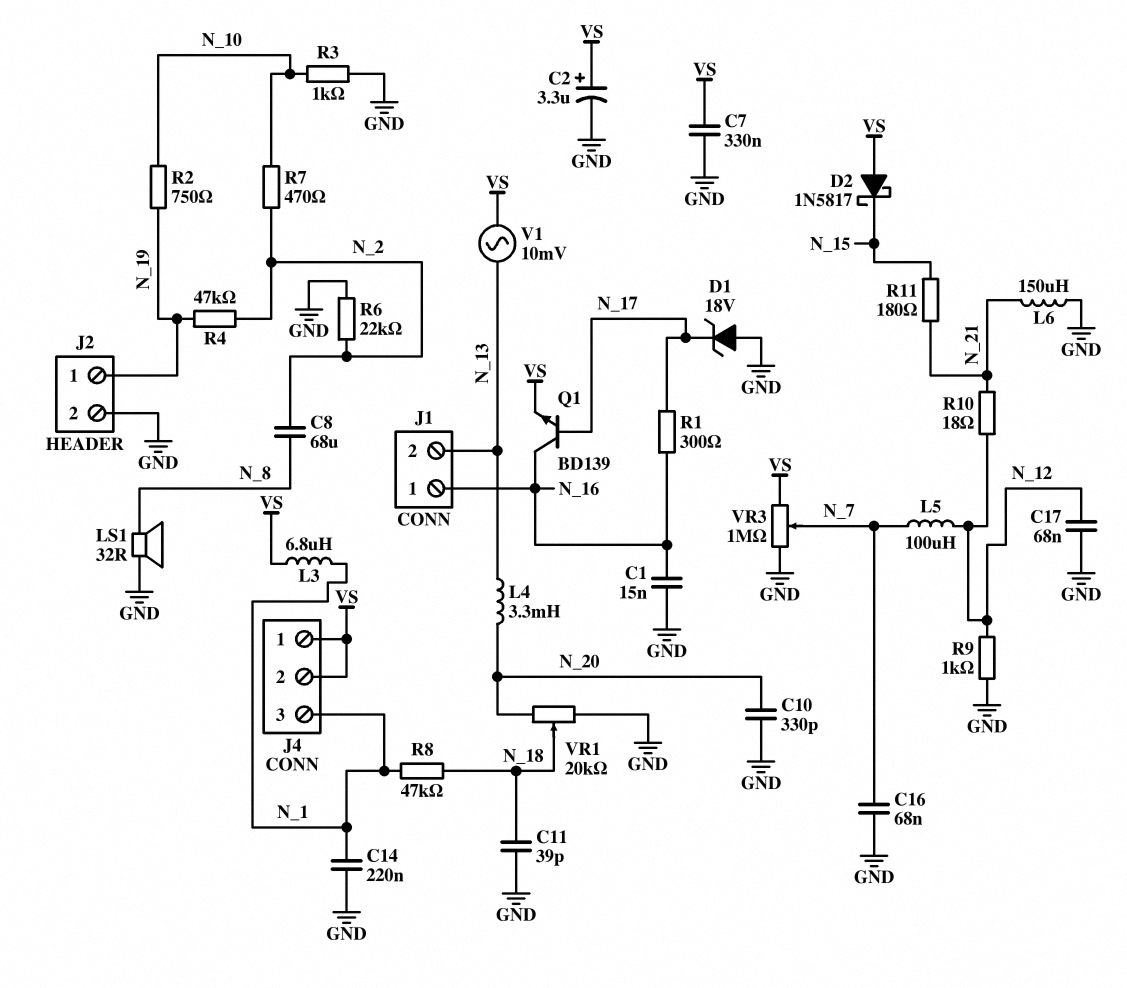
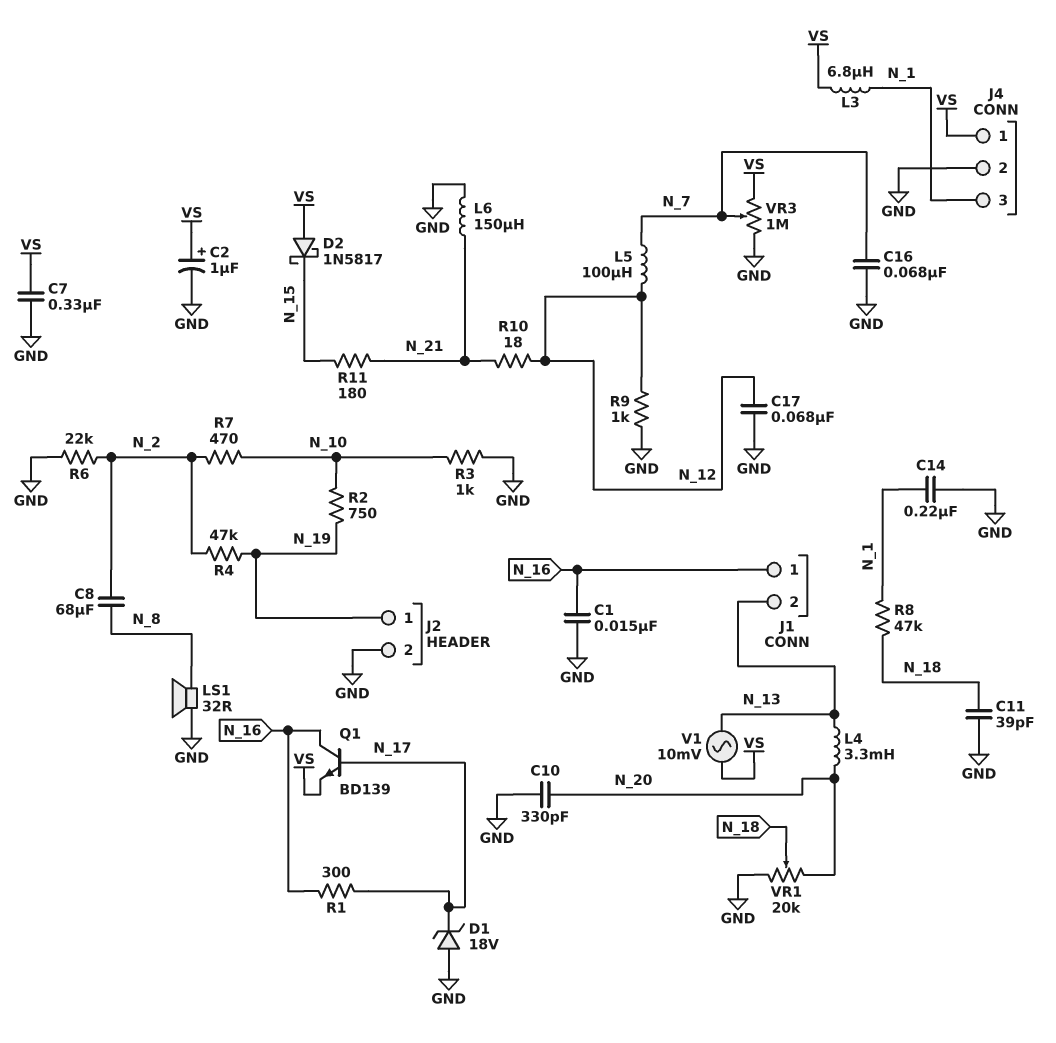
C2: 3.3uF (plus VS, minus GND) -> 1uF (plus VS, minus GND)
J4 pin 2: VS -> GND

